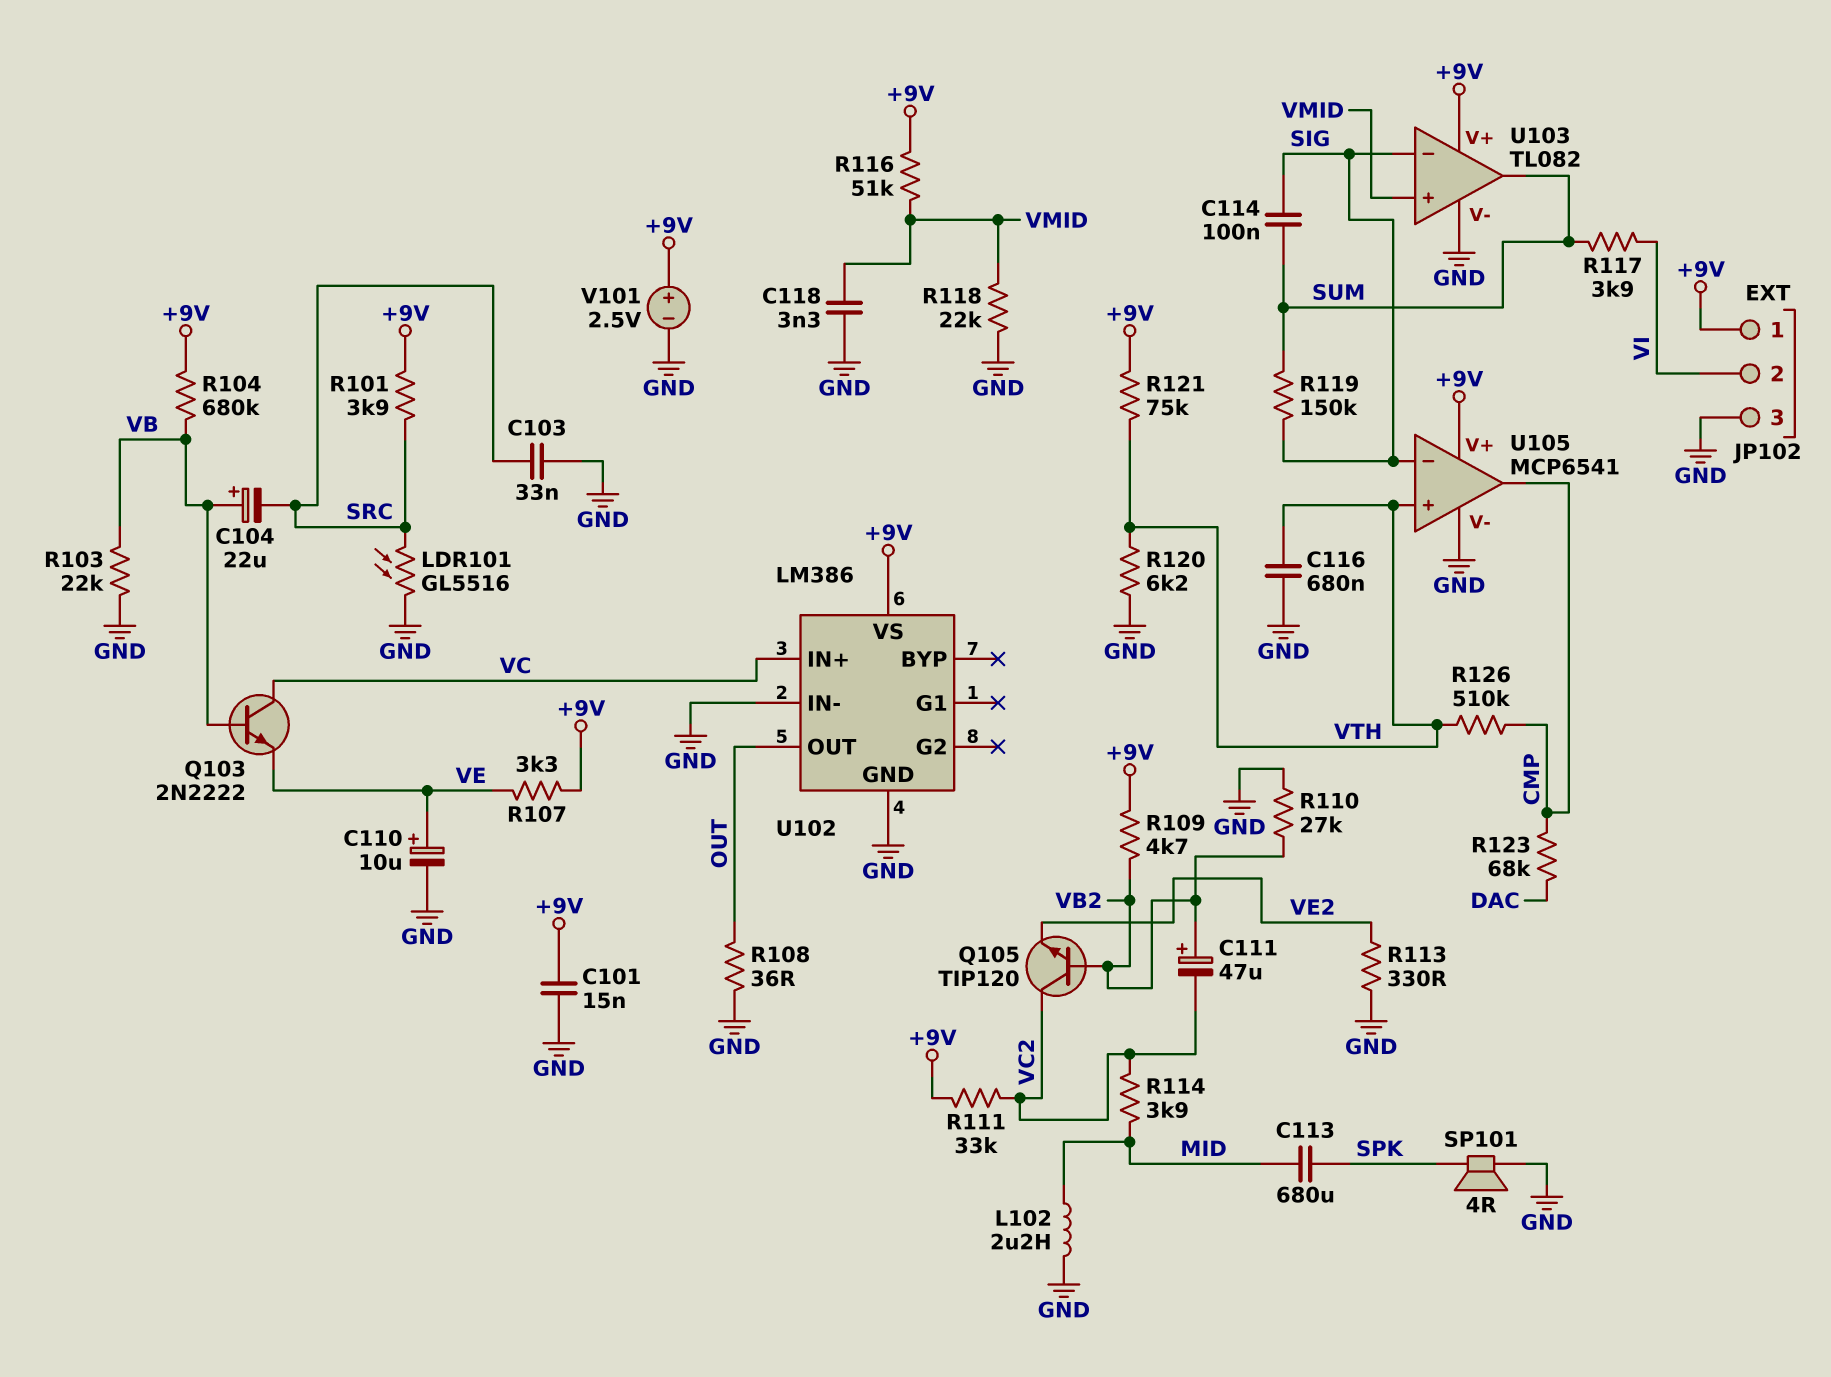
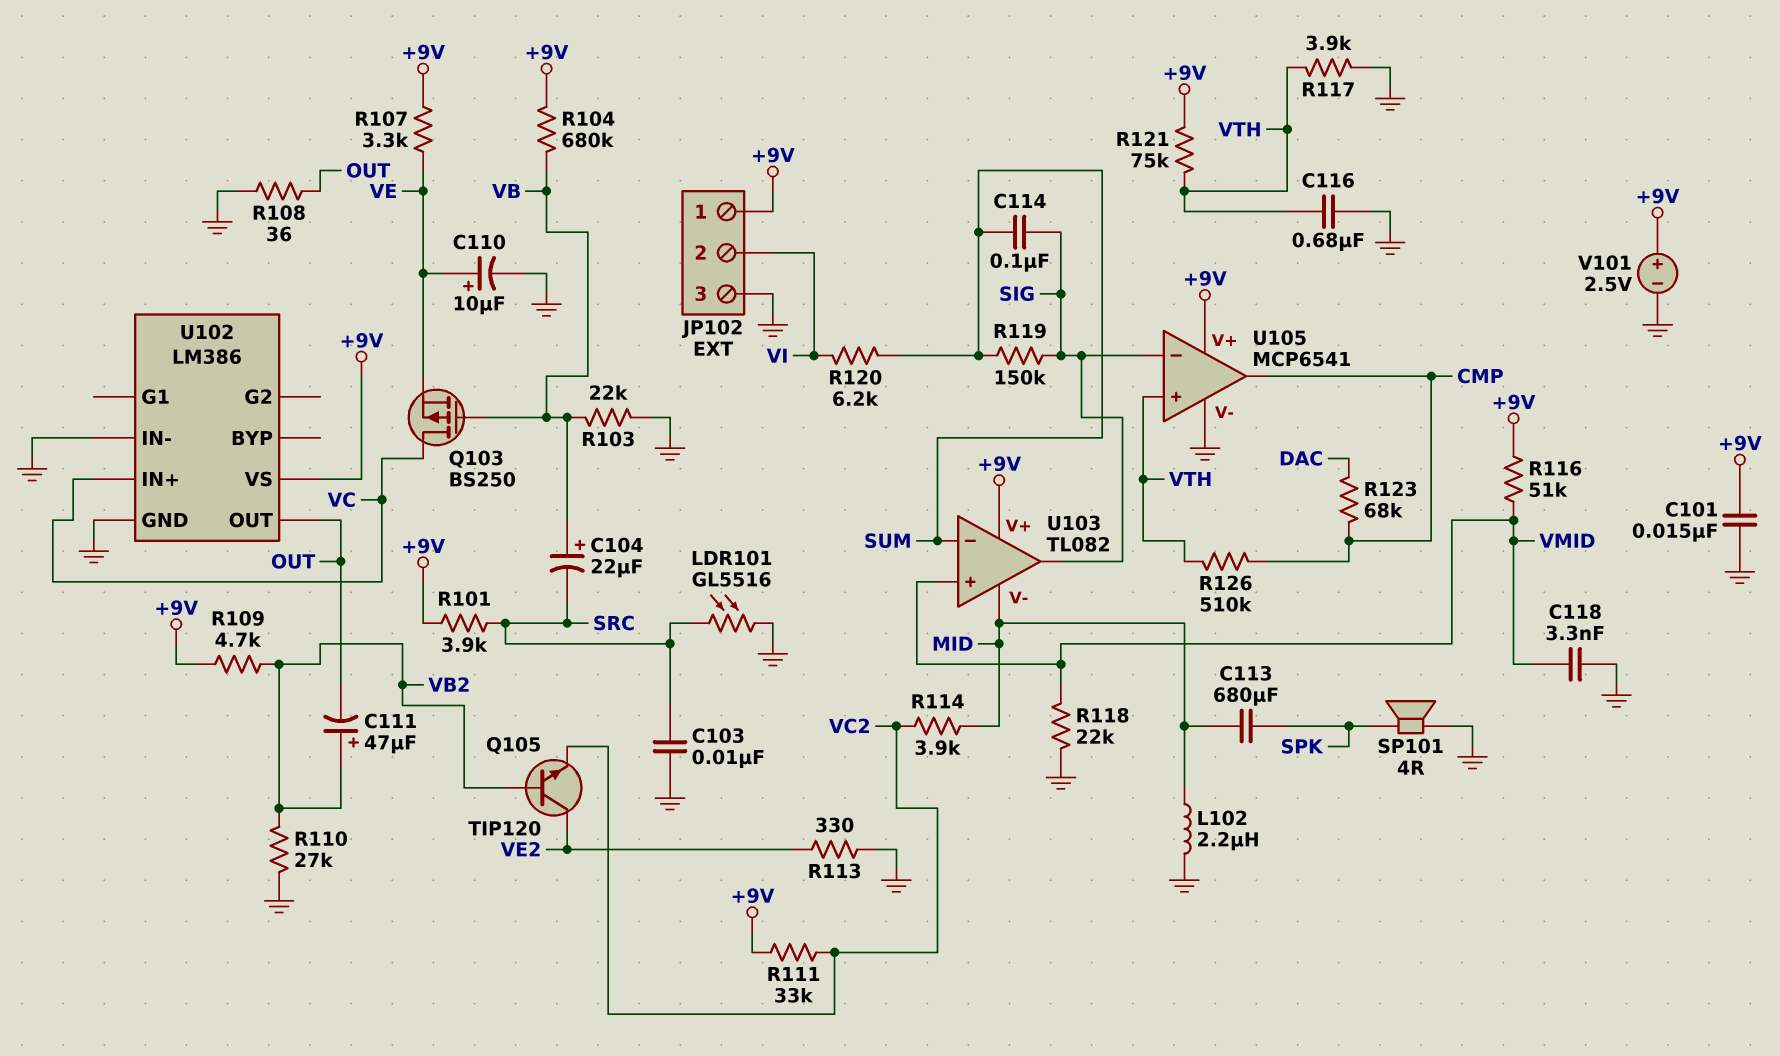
C103: 33nF (GND, SRC) -> 10nF (GND, SRC)
C111: 47uF (plus VB2, minus VC2) -> 47uF (plus VB2, minus OUT)
Q103: NPN 2N2222 (B VB, C VC, E VE) -> PMOS BS250 (G VB, D VC, S VE)
Q105: NPN TIP120 (B VB2, C VC2, E VE2) -> NPN TIP120 (B VB2, C VE2, E VC2)
R117: 3.9k (SUM, VI) -> 3.9k (GND, VTH)
R120: 6.2k (GND, VTH) -> 6.2k (SUM, VI)
U103 pin V-: GND -> MID
U103 pin in-: SIG -> SUM
U103 pin out: SUM -> SIG

